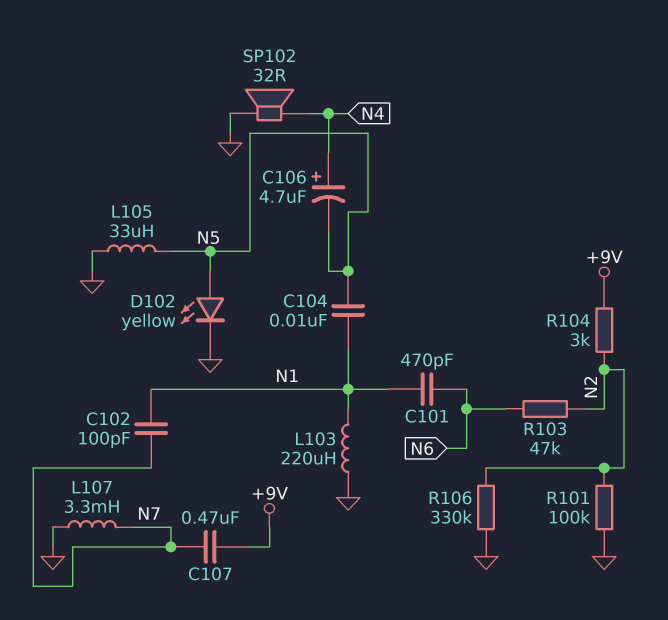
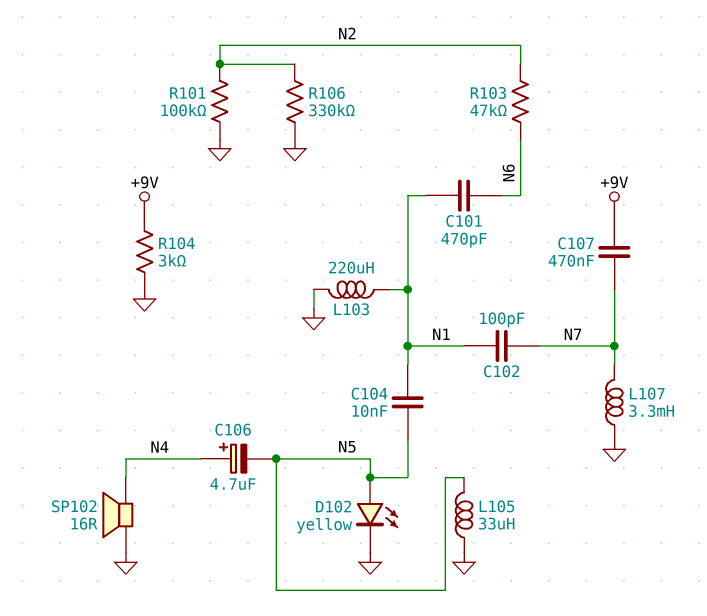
R104: 3k (+9V, N2) -> 3k (+9V, GND)
SP102: speaker 32R (GND, N4) -> speaker 16R (GND, N4)

